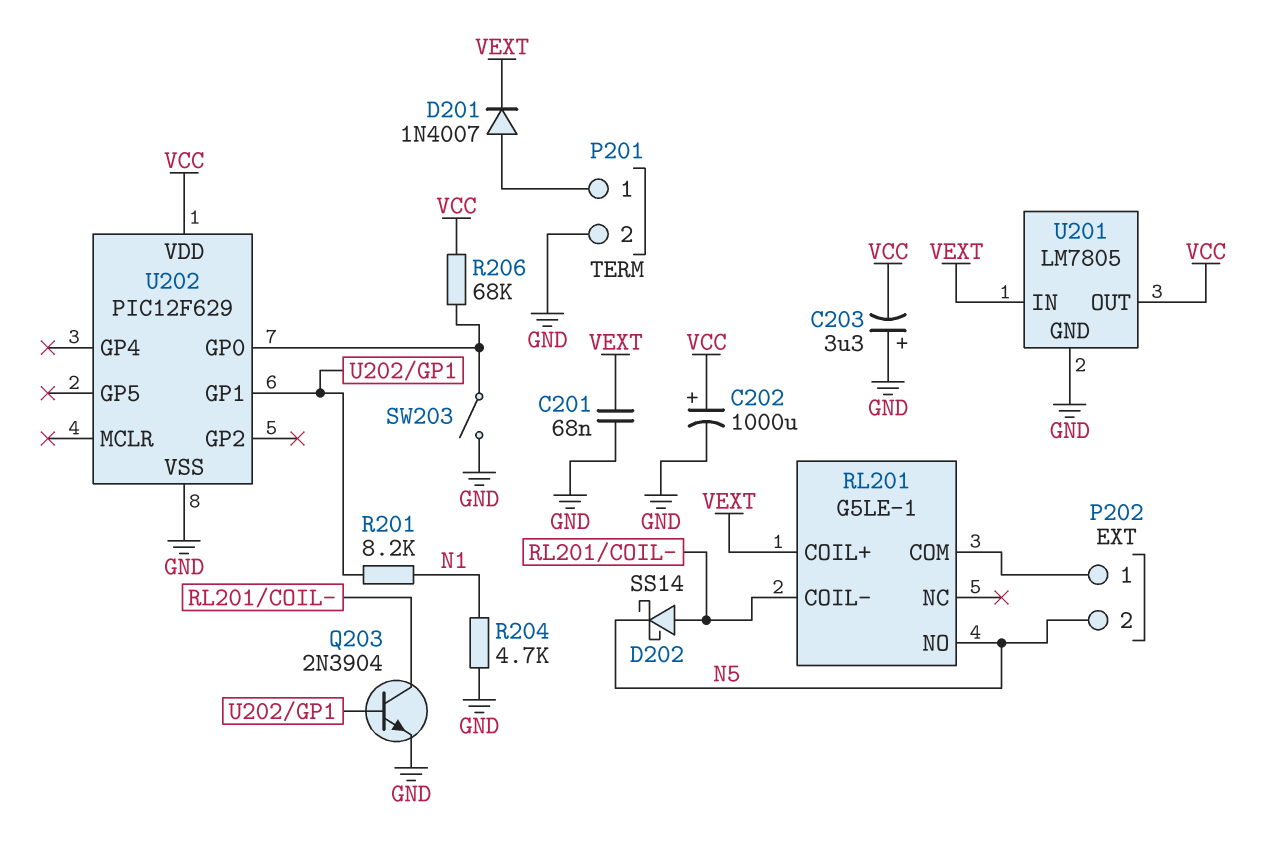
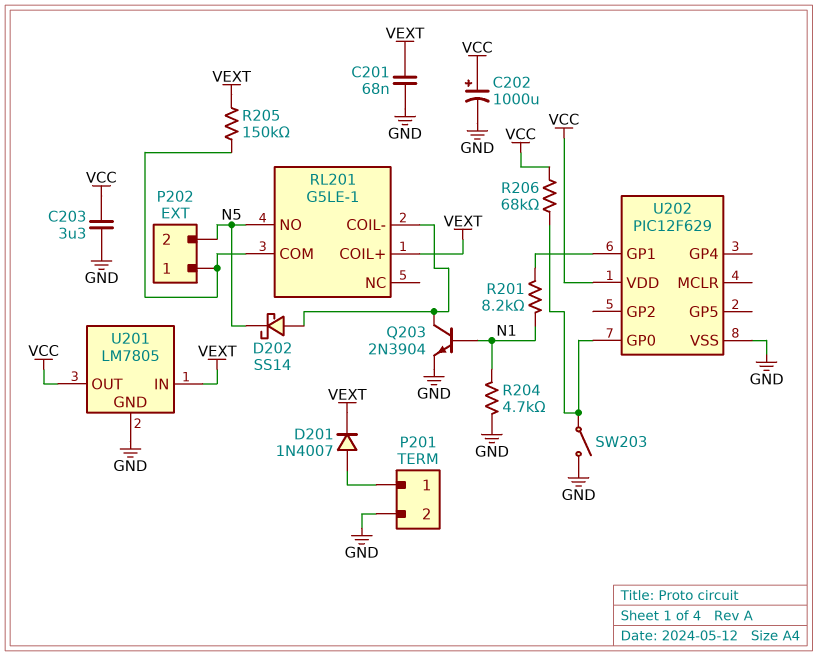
C203: 3.3uF (plus GND, minus VCC) -> 3.3uF (GND, VCC)
Q203: NPN 2N3904 (B U202/GP1, C RL201/COIL-, E GND) -> NPN 2N3904 (B N1, C RL201/COIL-, E GND)
R205: none -> 150k (P202/1, VEXT)

